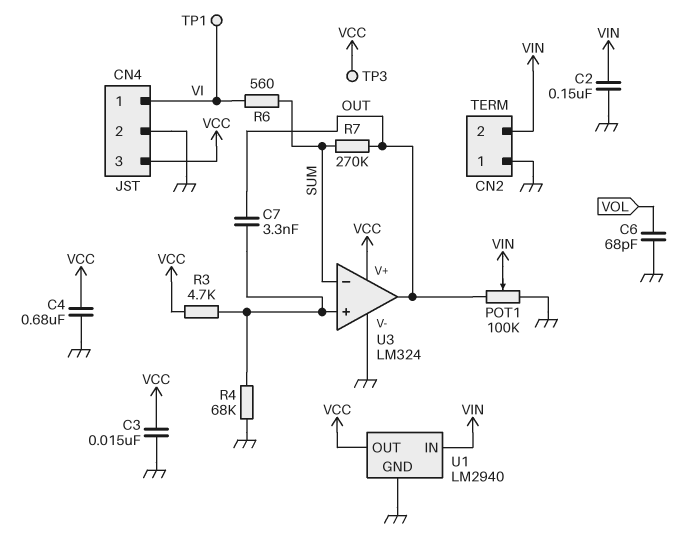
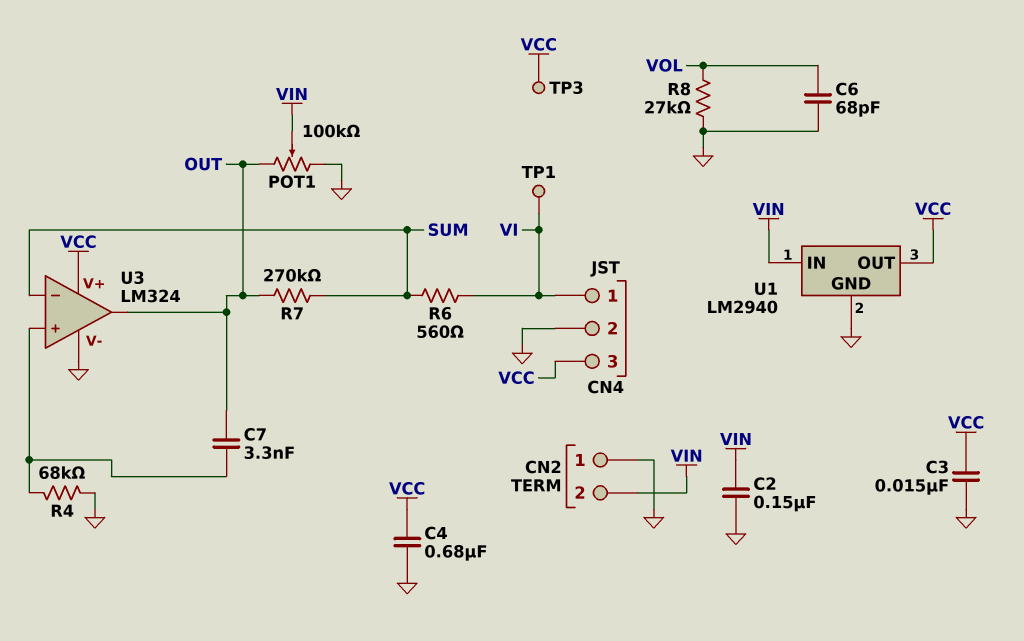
R3: 4.7k (U3/in+, VCC) -> none
R8: none -> 27k (GND, VOL)

